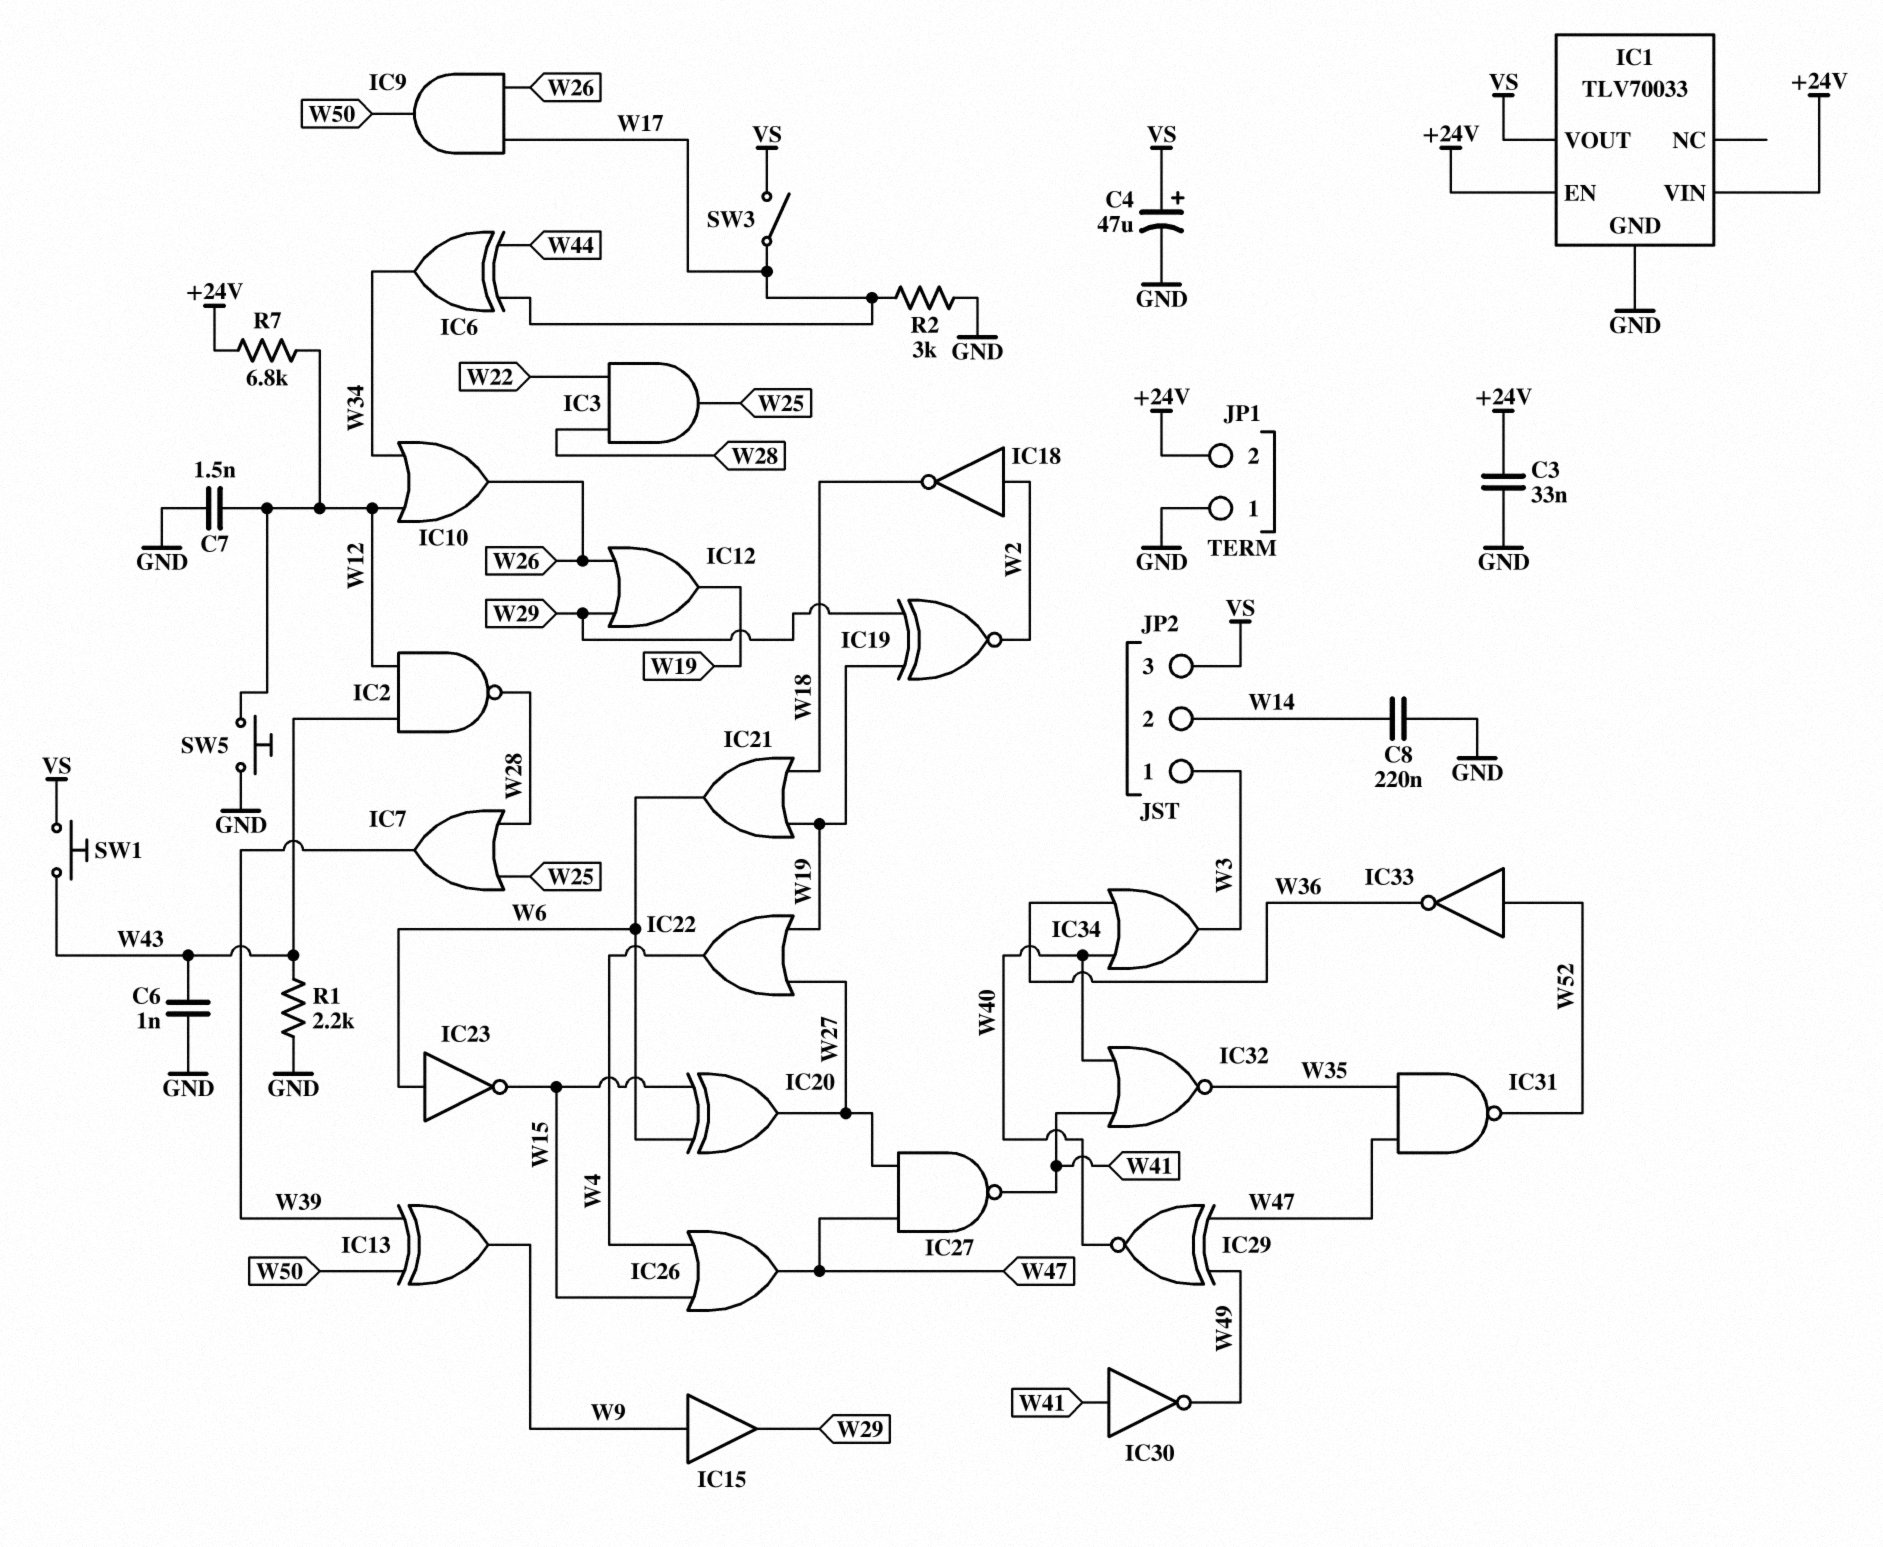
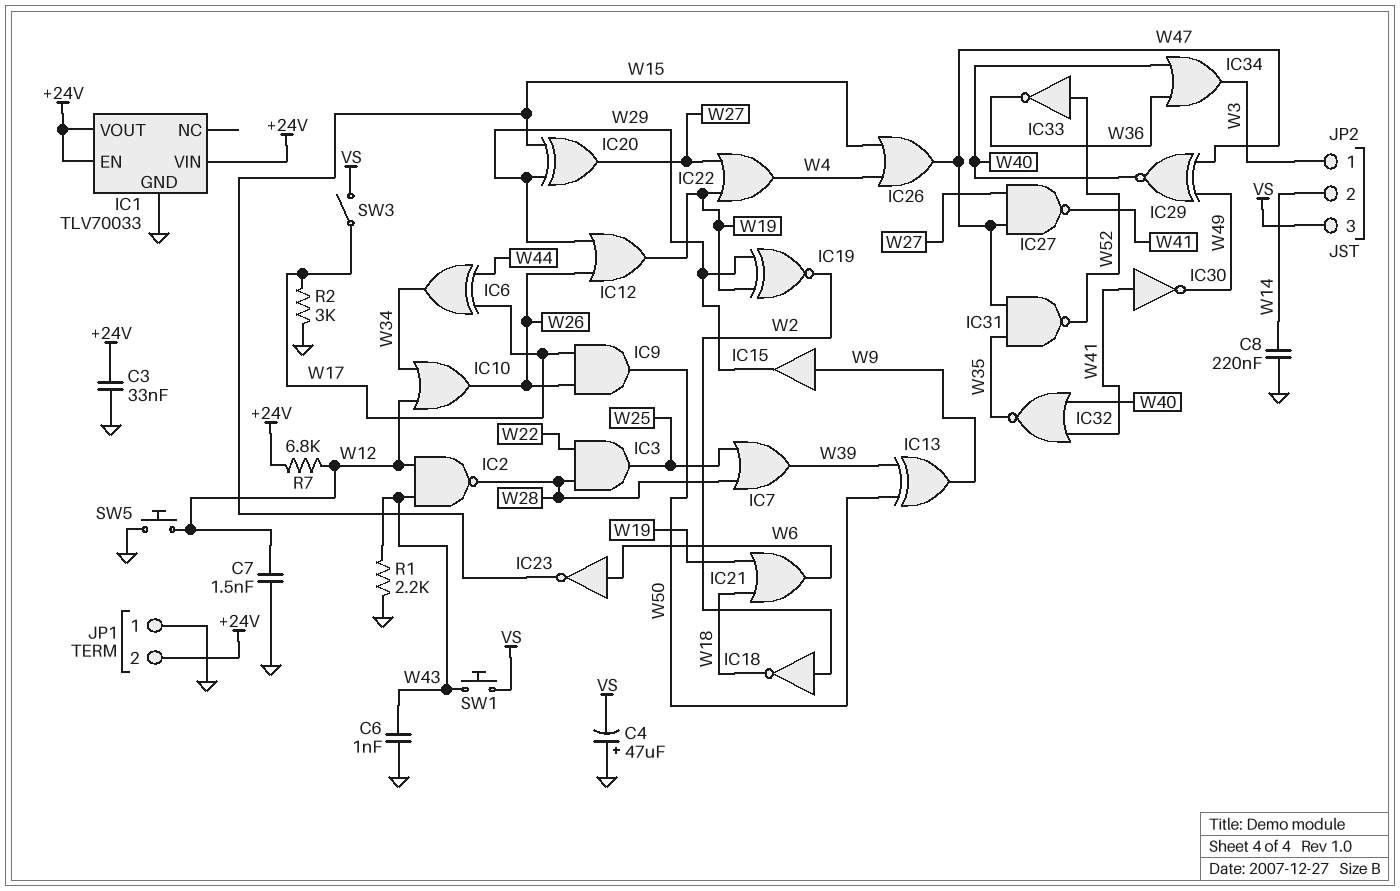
C4: 47uF (plus VS, minus GND) -> 47uF (plus GND, minus VS)
IC1 pin VOUT: VS -> +24V
IC20: XOR (in W6, in W15, out W27) -> XOR (in W15, in W29, out W27)

